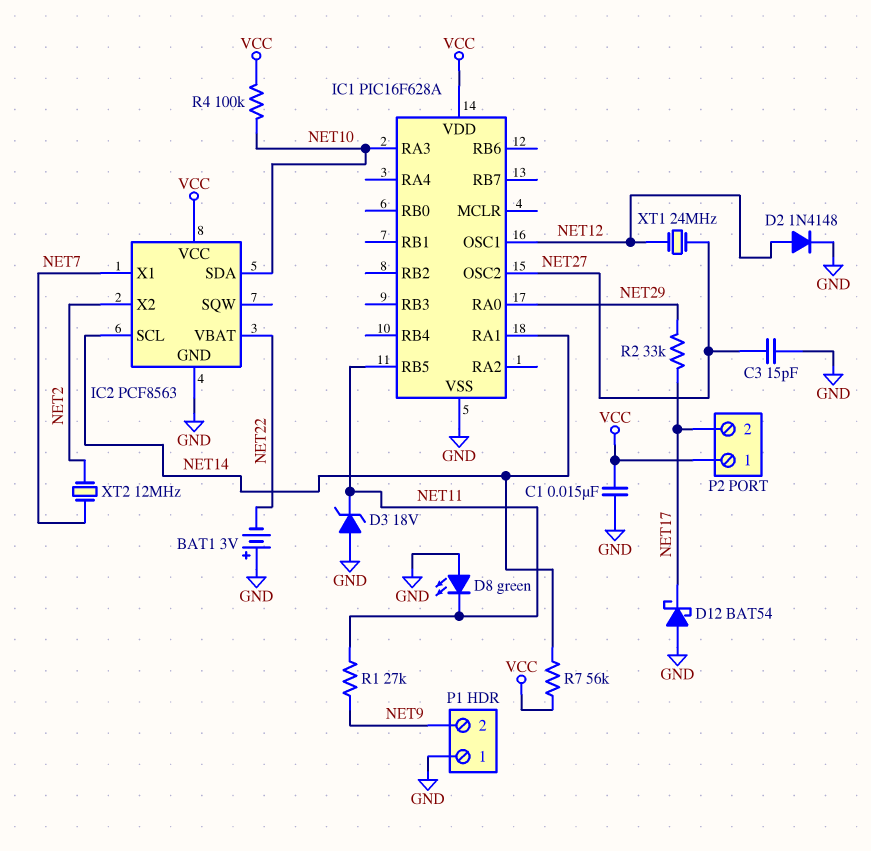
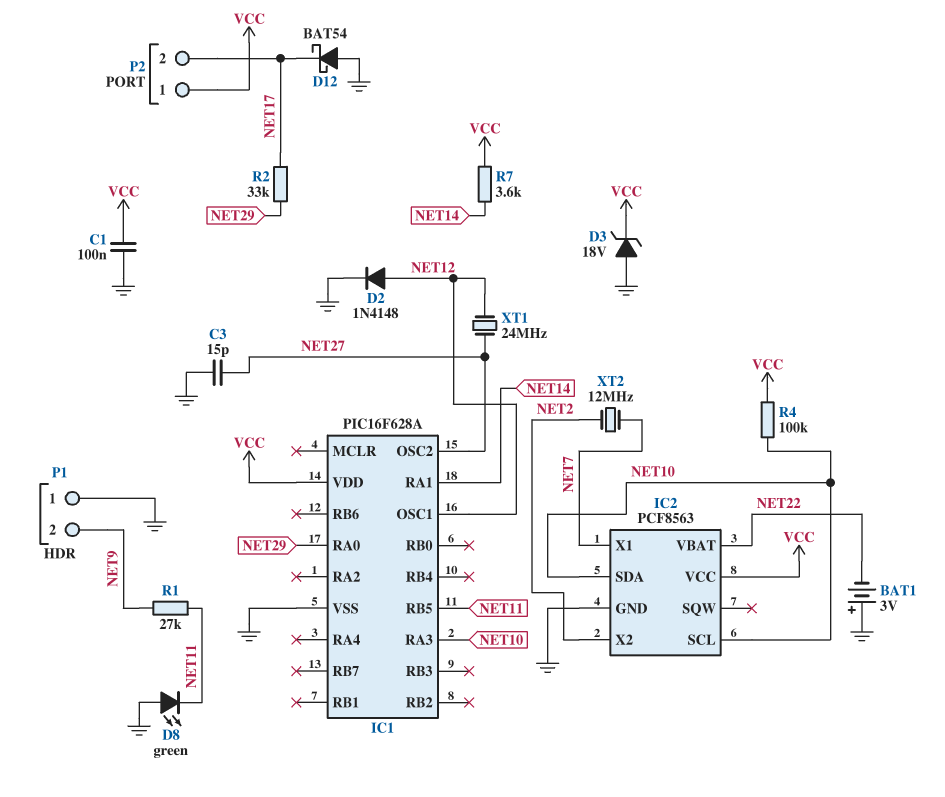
C1: 15nF (GND, VCC) -> 100nF (GND, VCC)
D3: zener 18V (A GND, K NET11) -> zener 18V (A GND, K VCC)
IC2 pin SCL: NET14 -> NET10
R7: 56k (NET14, VCC) -> 3.6k (NET14, VCC)

